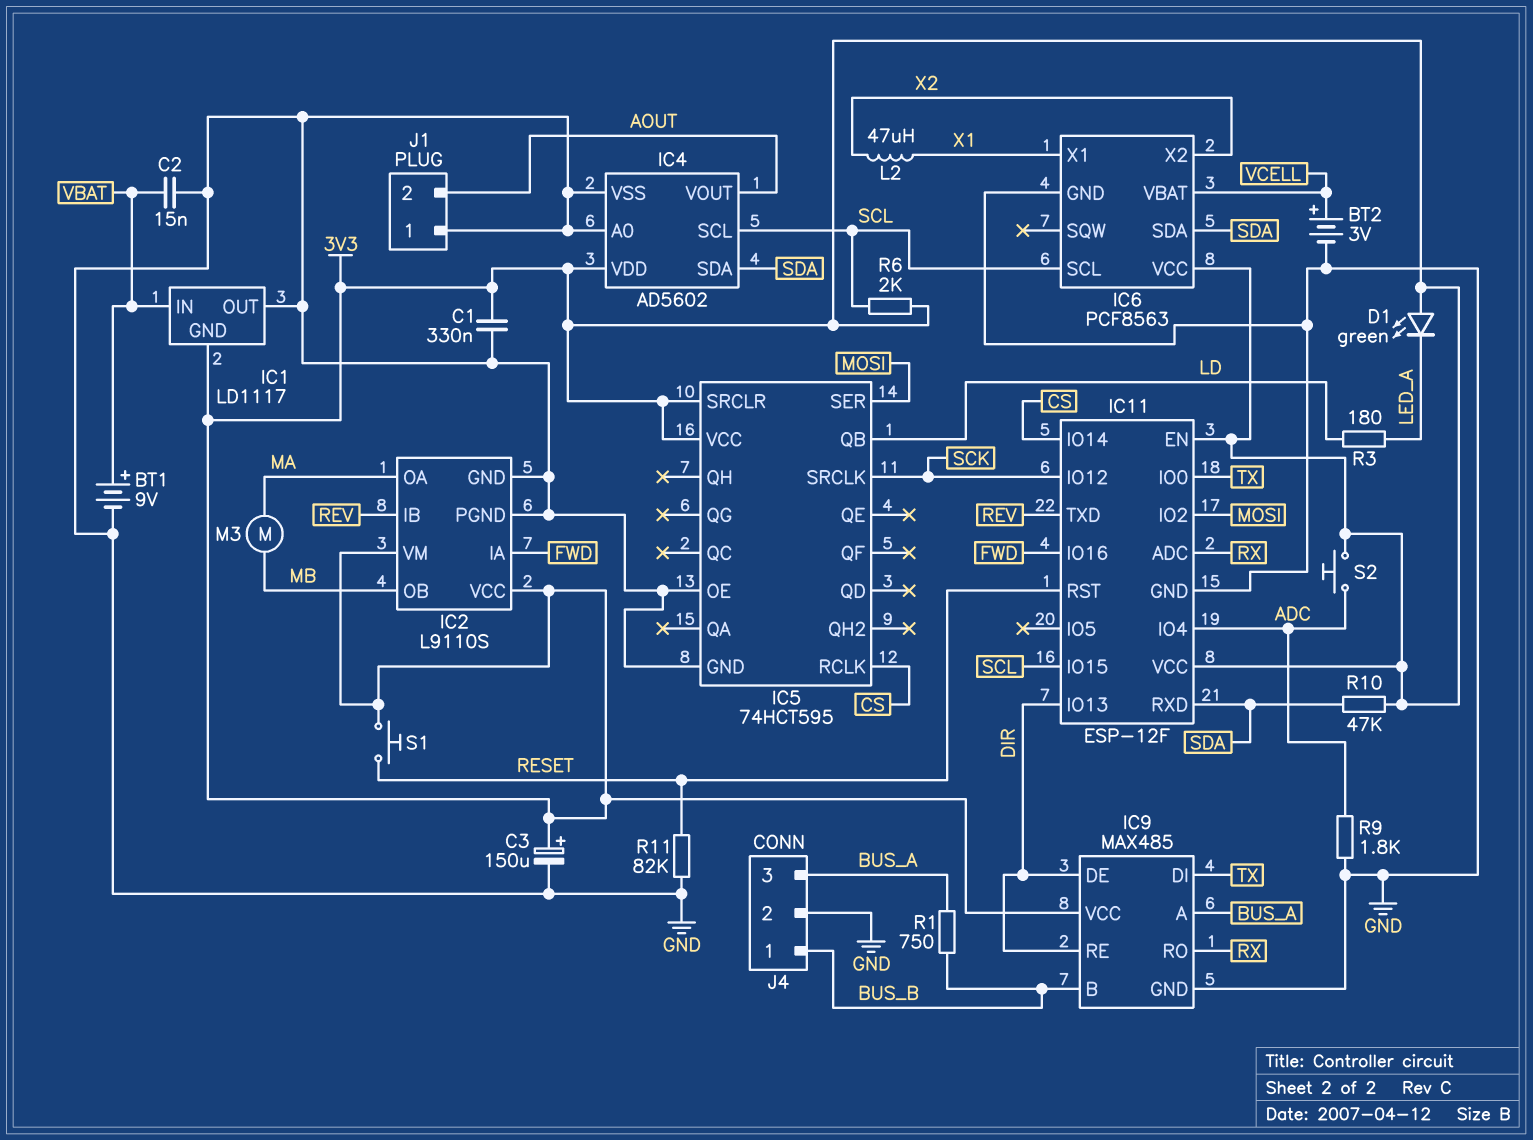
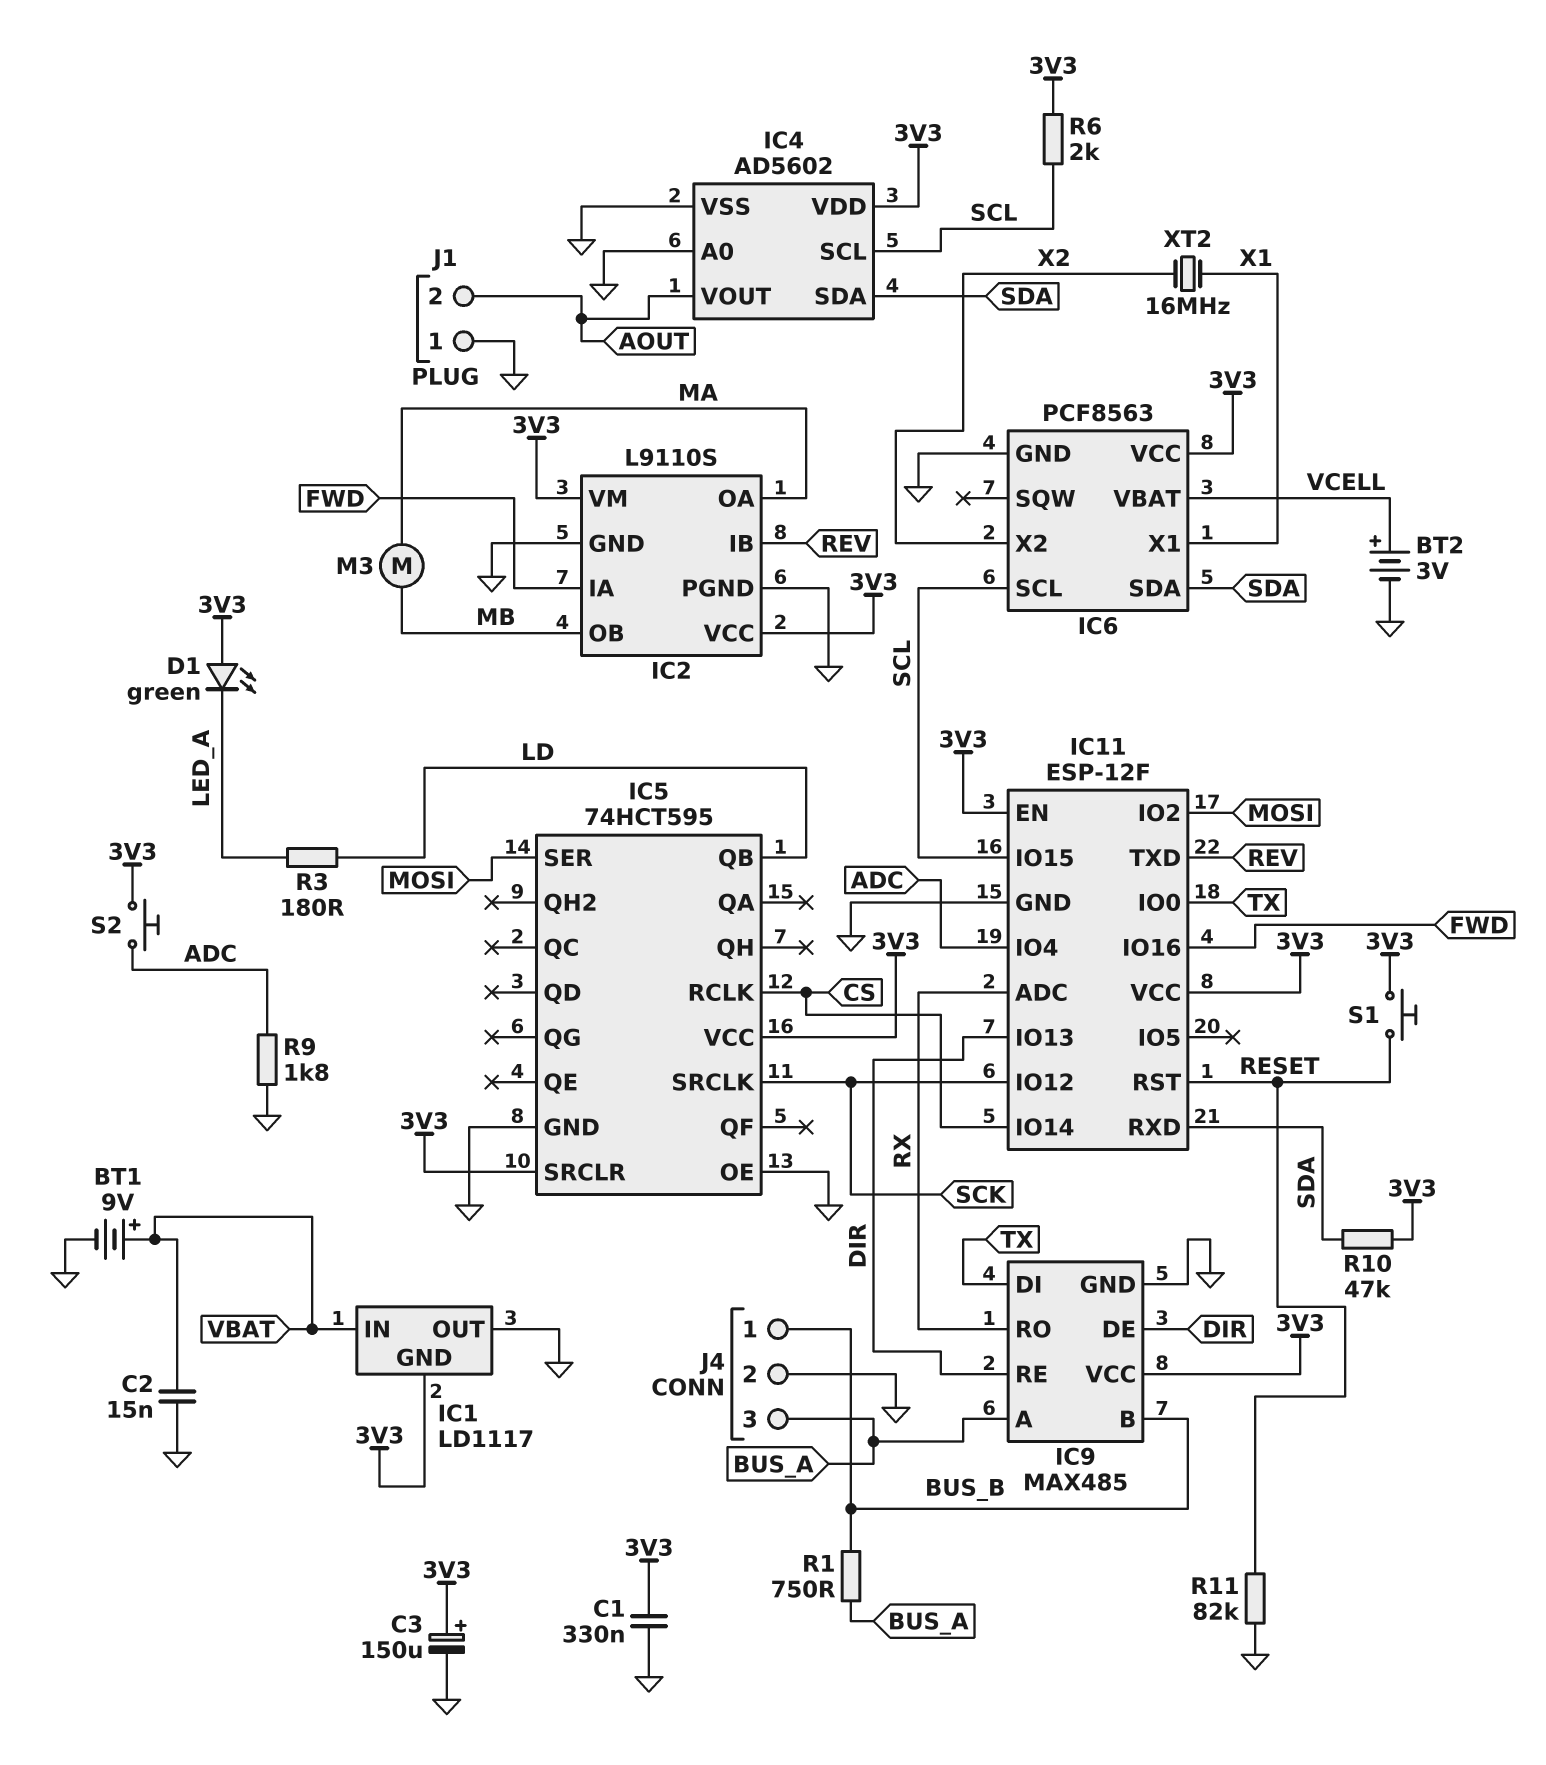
L2: 47uH (X1, X2) -> none
XT2: none -> 16MHz (X1, X2)

